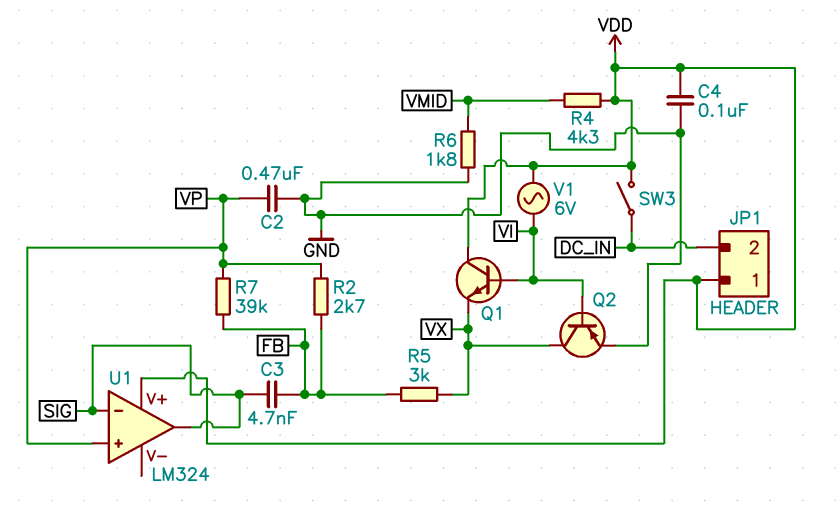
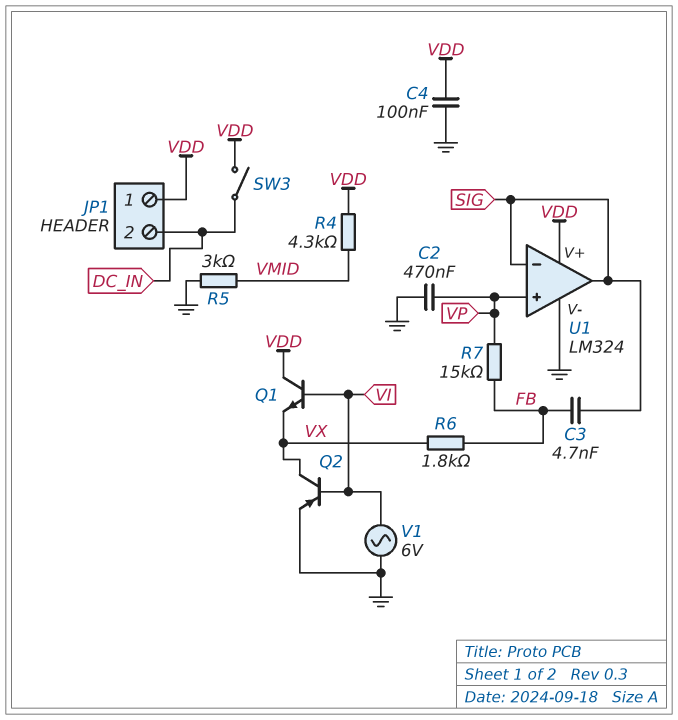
R2: 2.7k (FB, VP) -> none
R5: 3k (FB, VX) -> 3k (GND, VMID)
R6: 1.8k (GND, VMID) -> 1.8k (FB, VX)
R7: 39k (FB, VP) -> 15k (FB, VP)
U1 pin V-: none -> GND
V1: AC 6V (VDD, VI) -> AC 6V (GND, VI)

